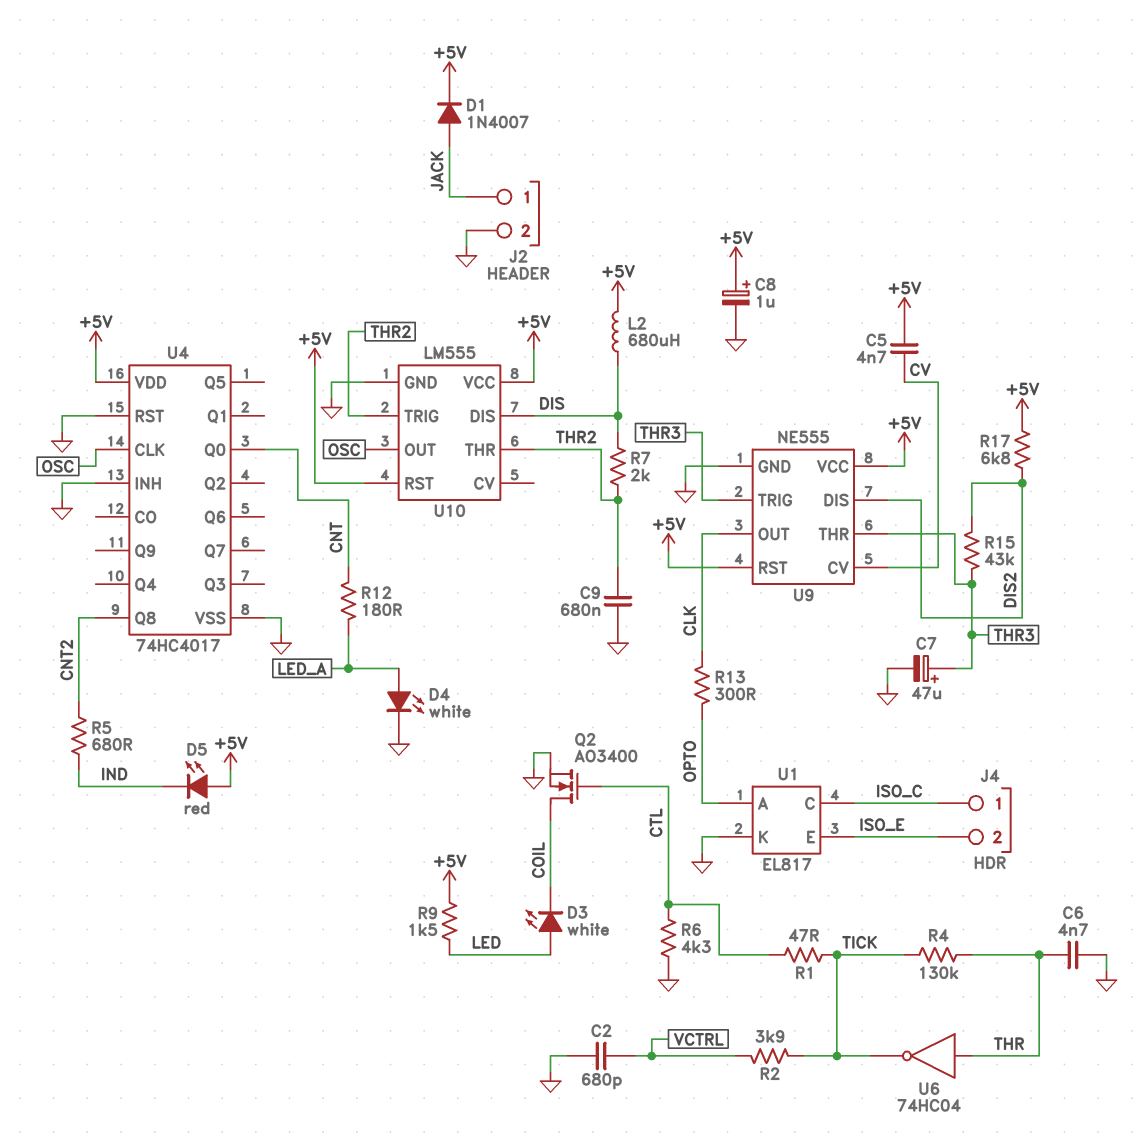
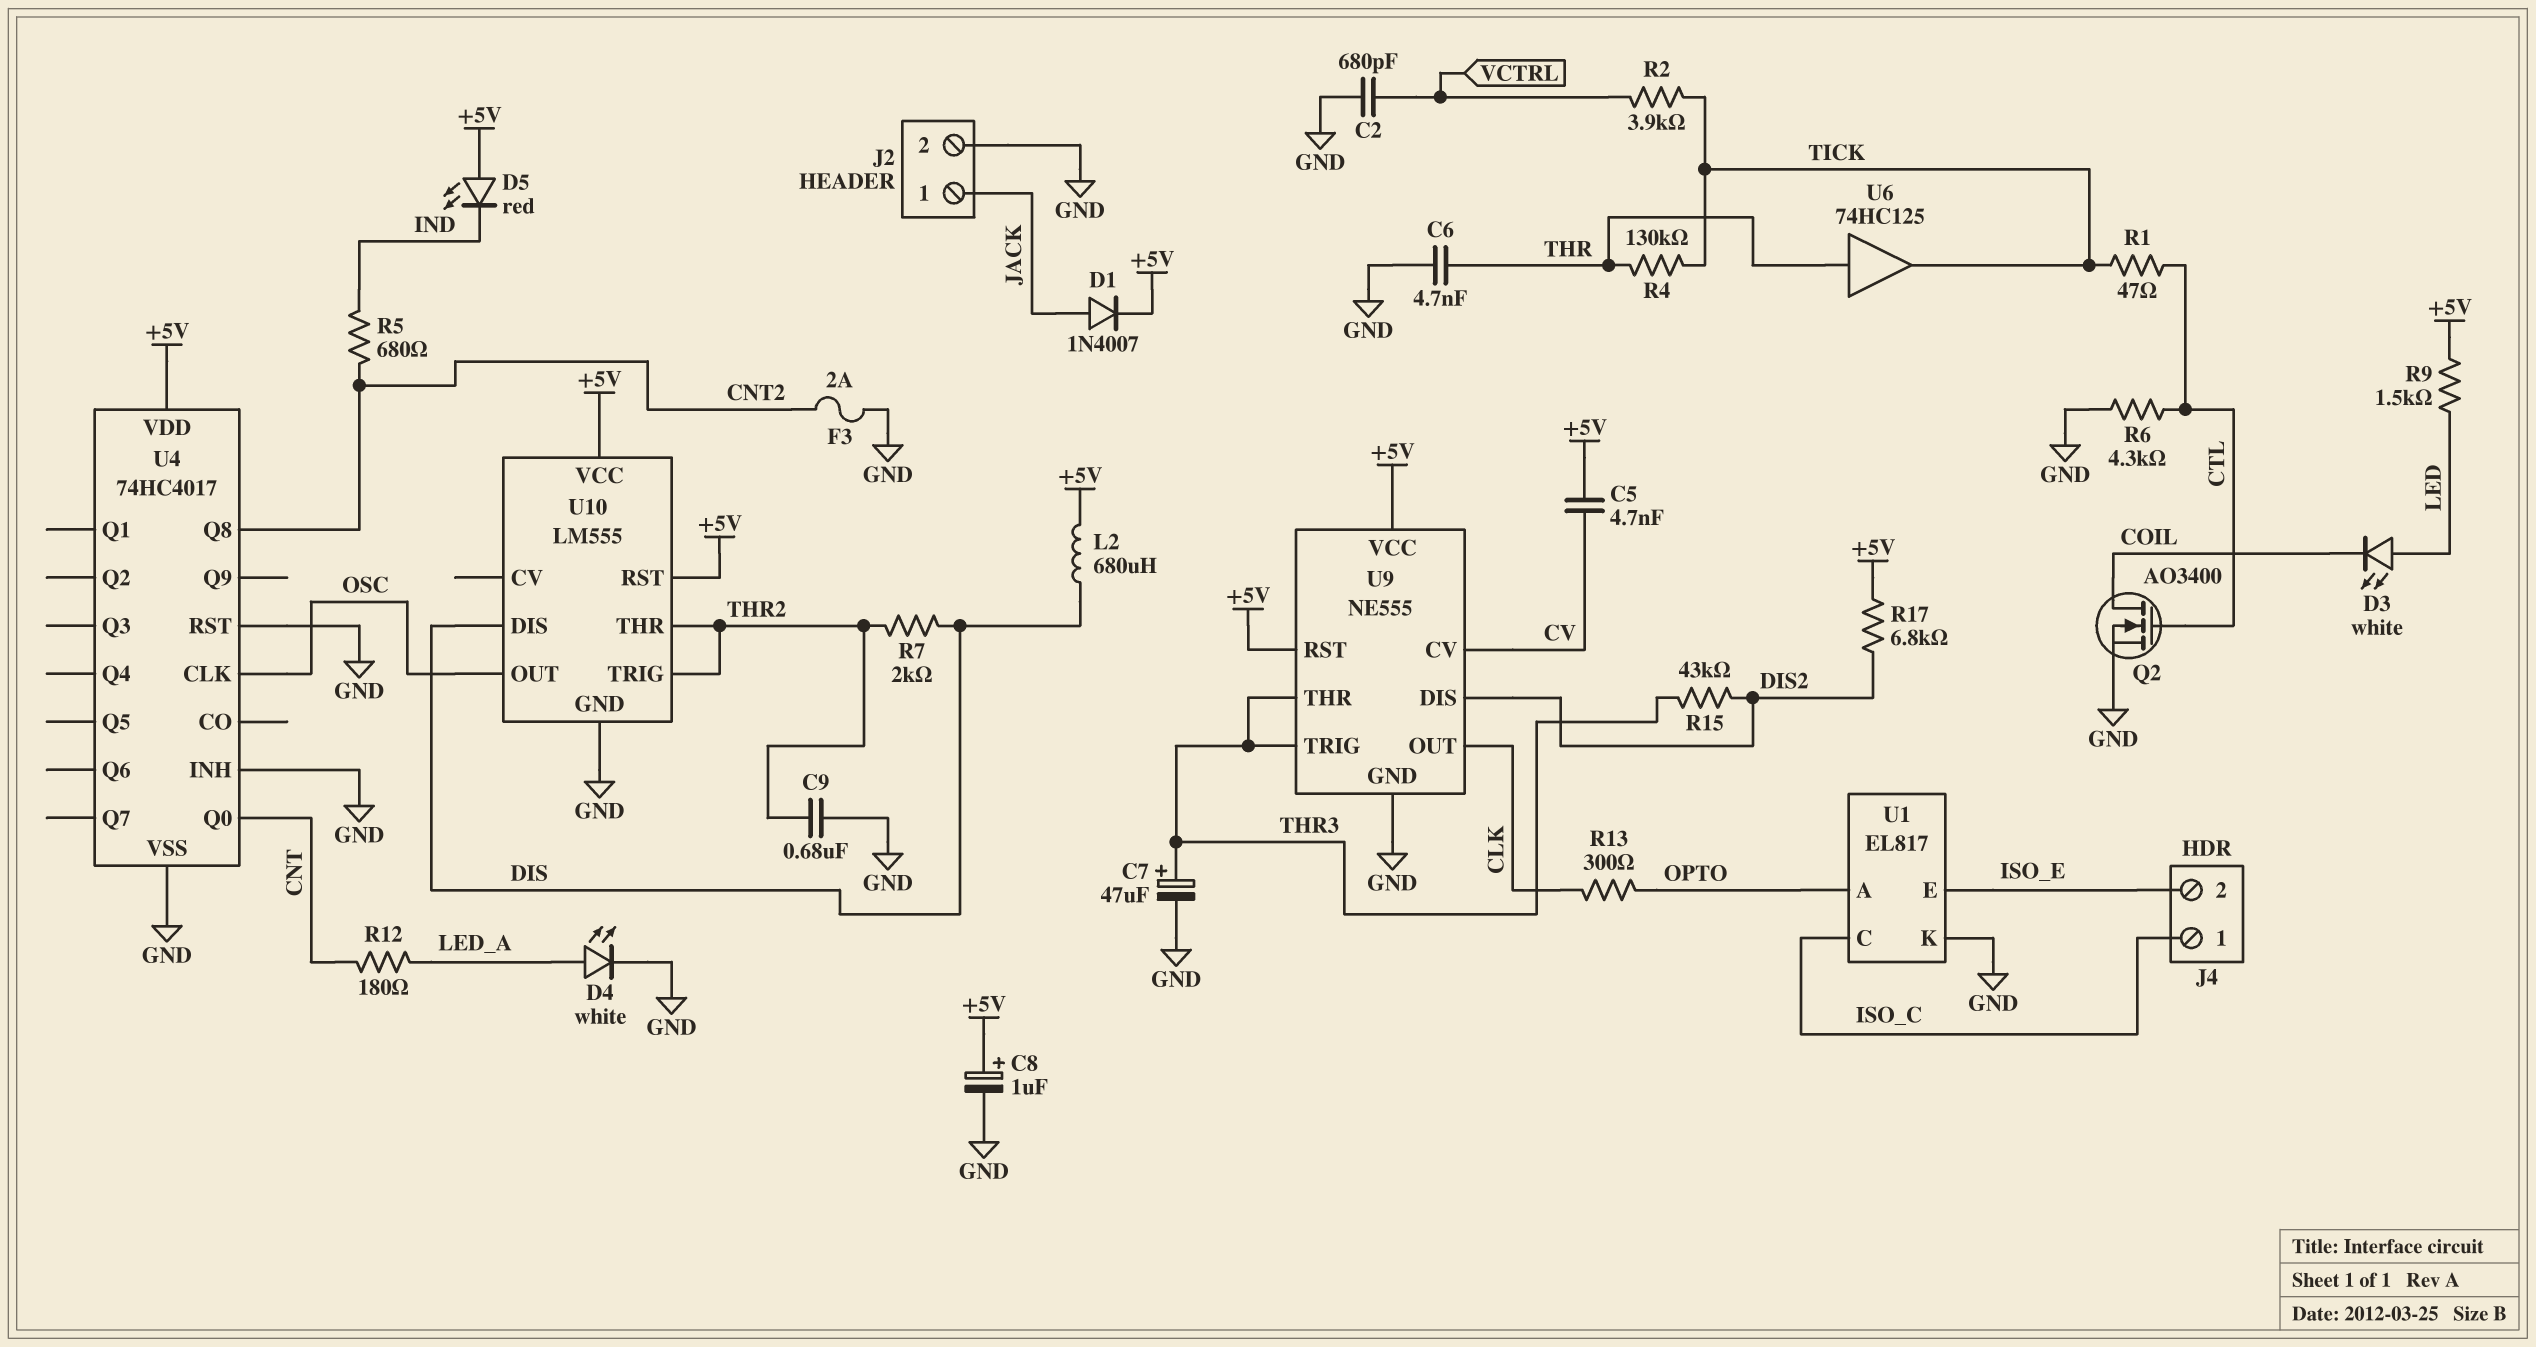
F3: none -> 2A (CNT2, GND)
U6: NOT 74HC04 (in THR, out TICK) -> buffer 74HC125 (in THR, out TICK)

